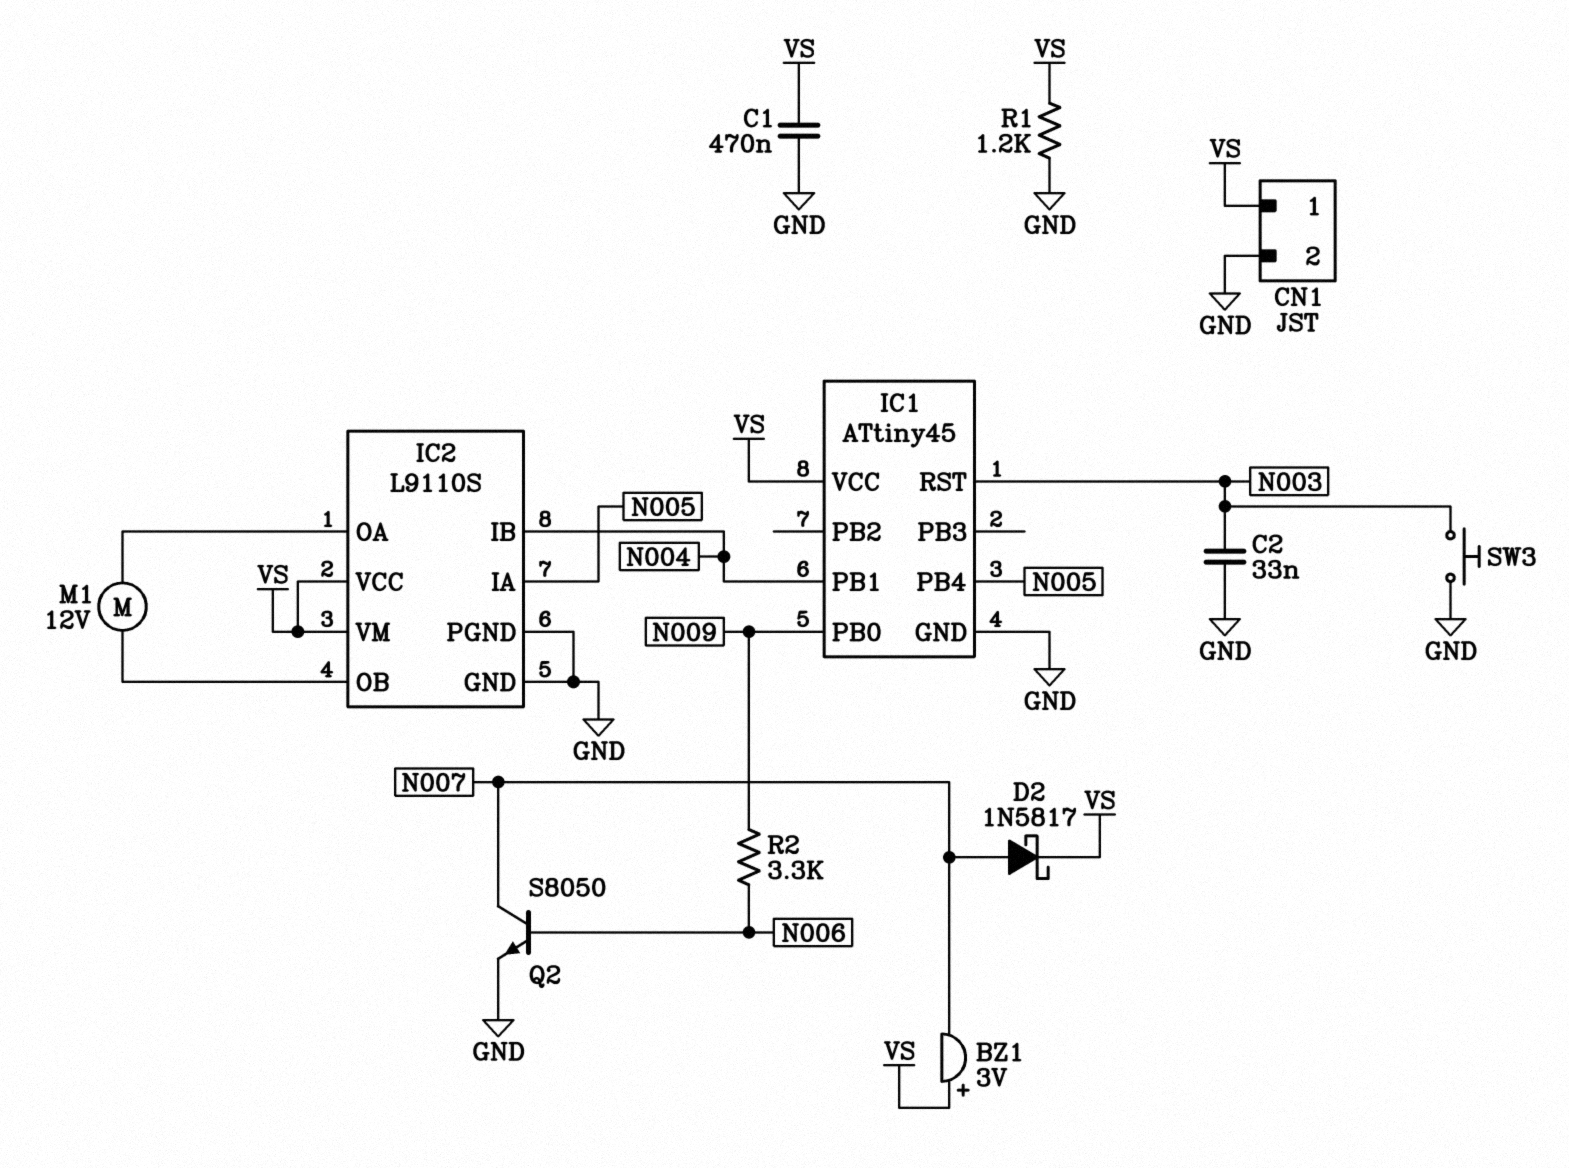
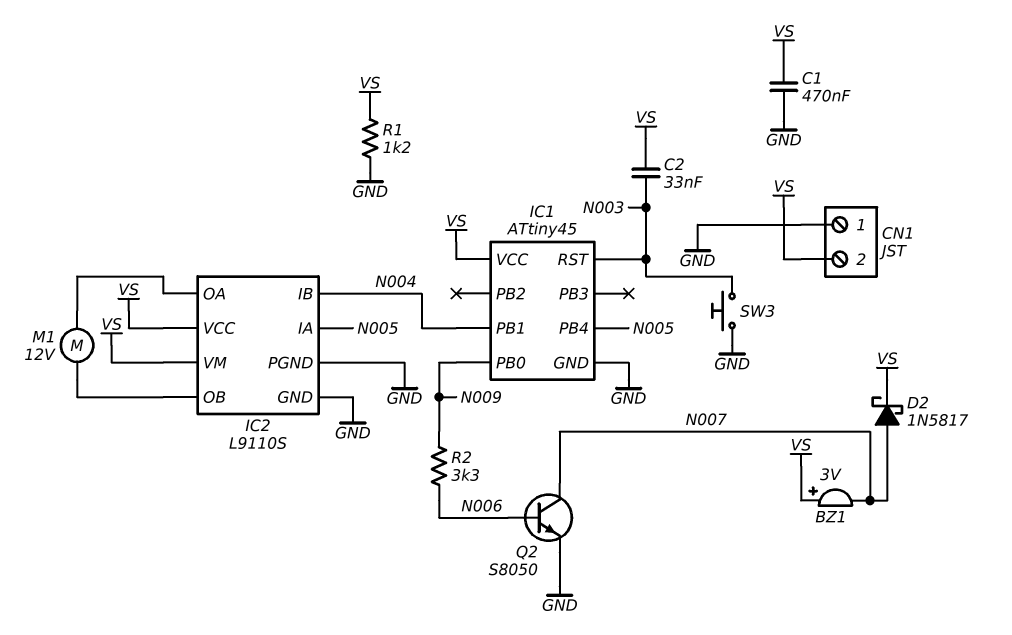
C2: 33nF (GND, N003) -> 33nF (N003, VS)
CN1 pin 1: VS -> GND
CN1 pin 2: GND -> VS

